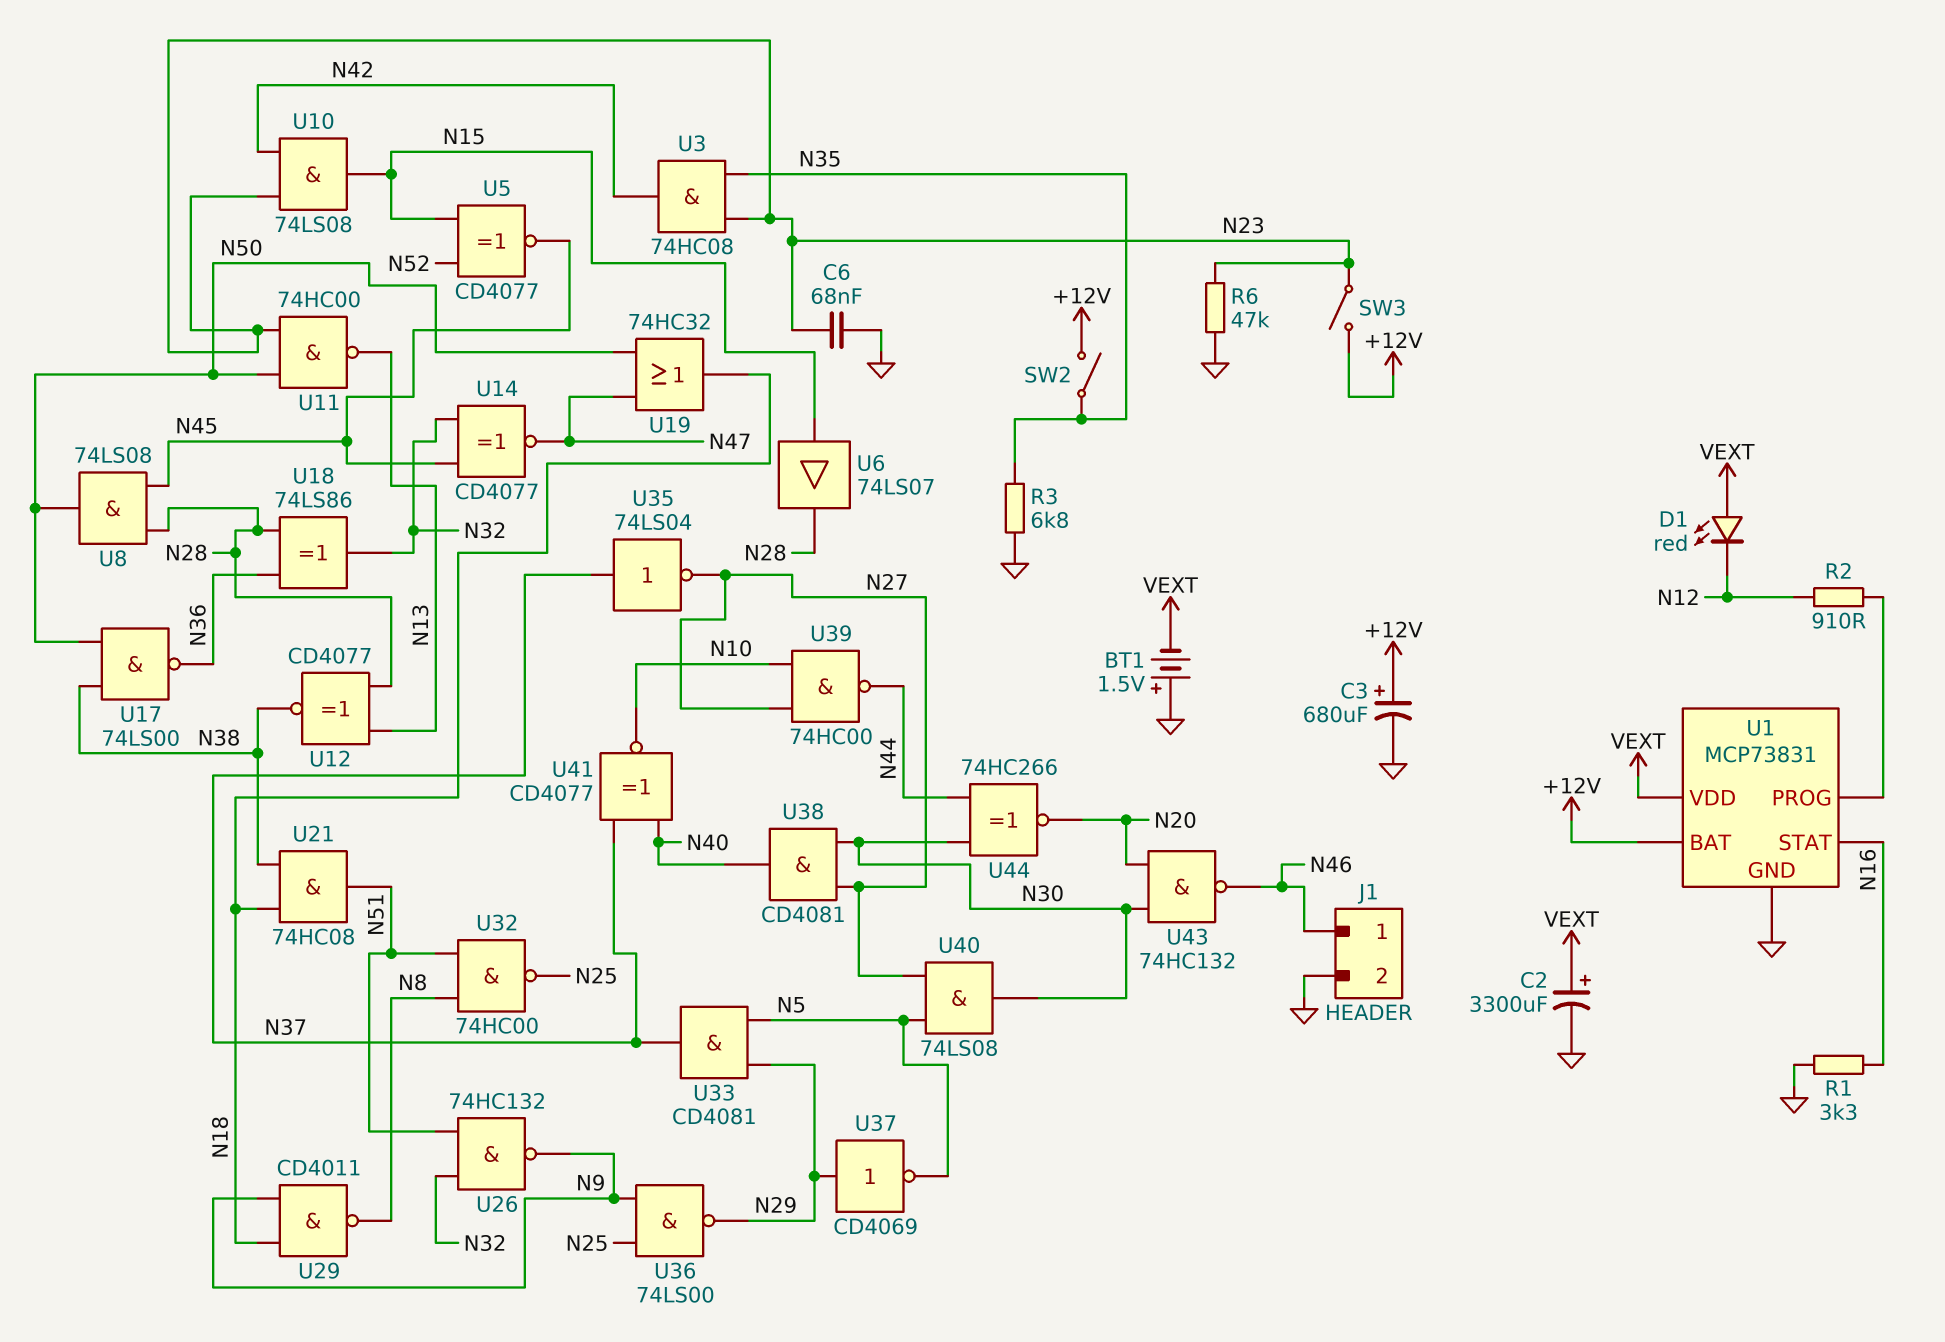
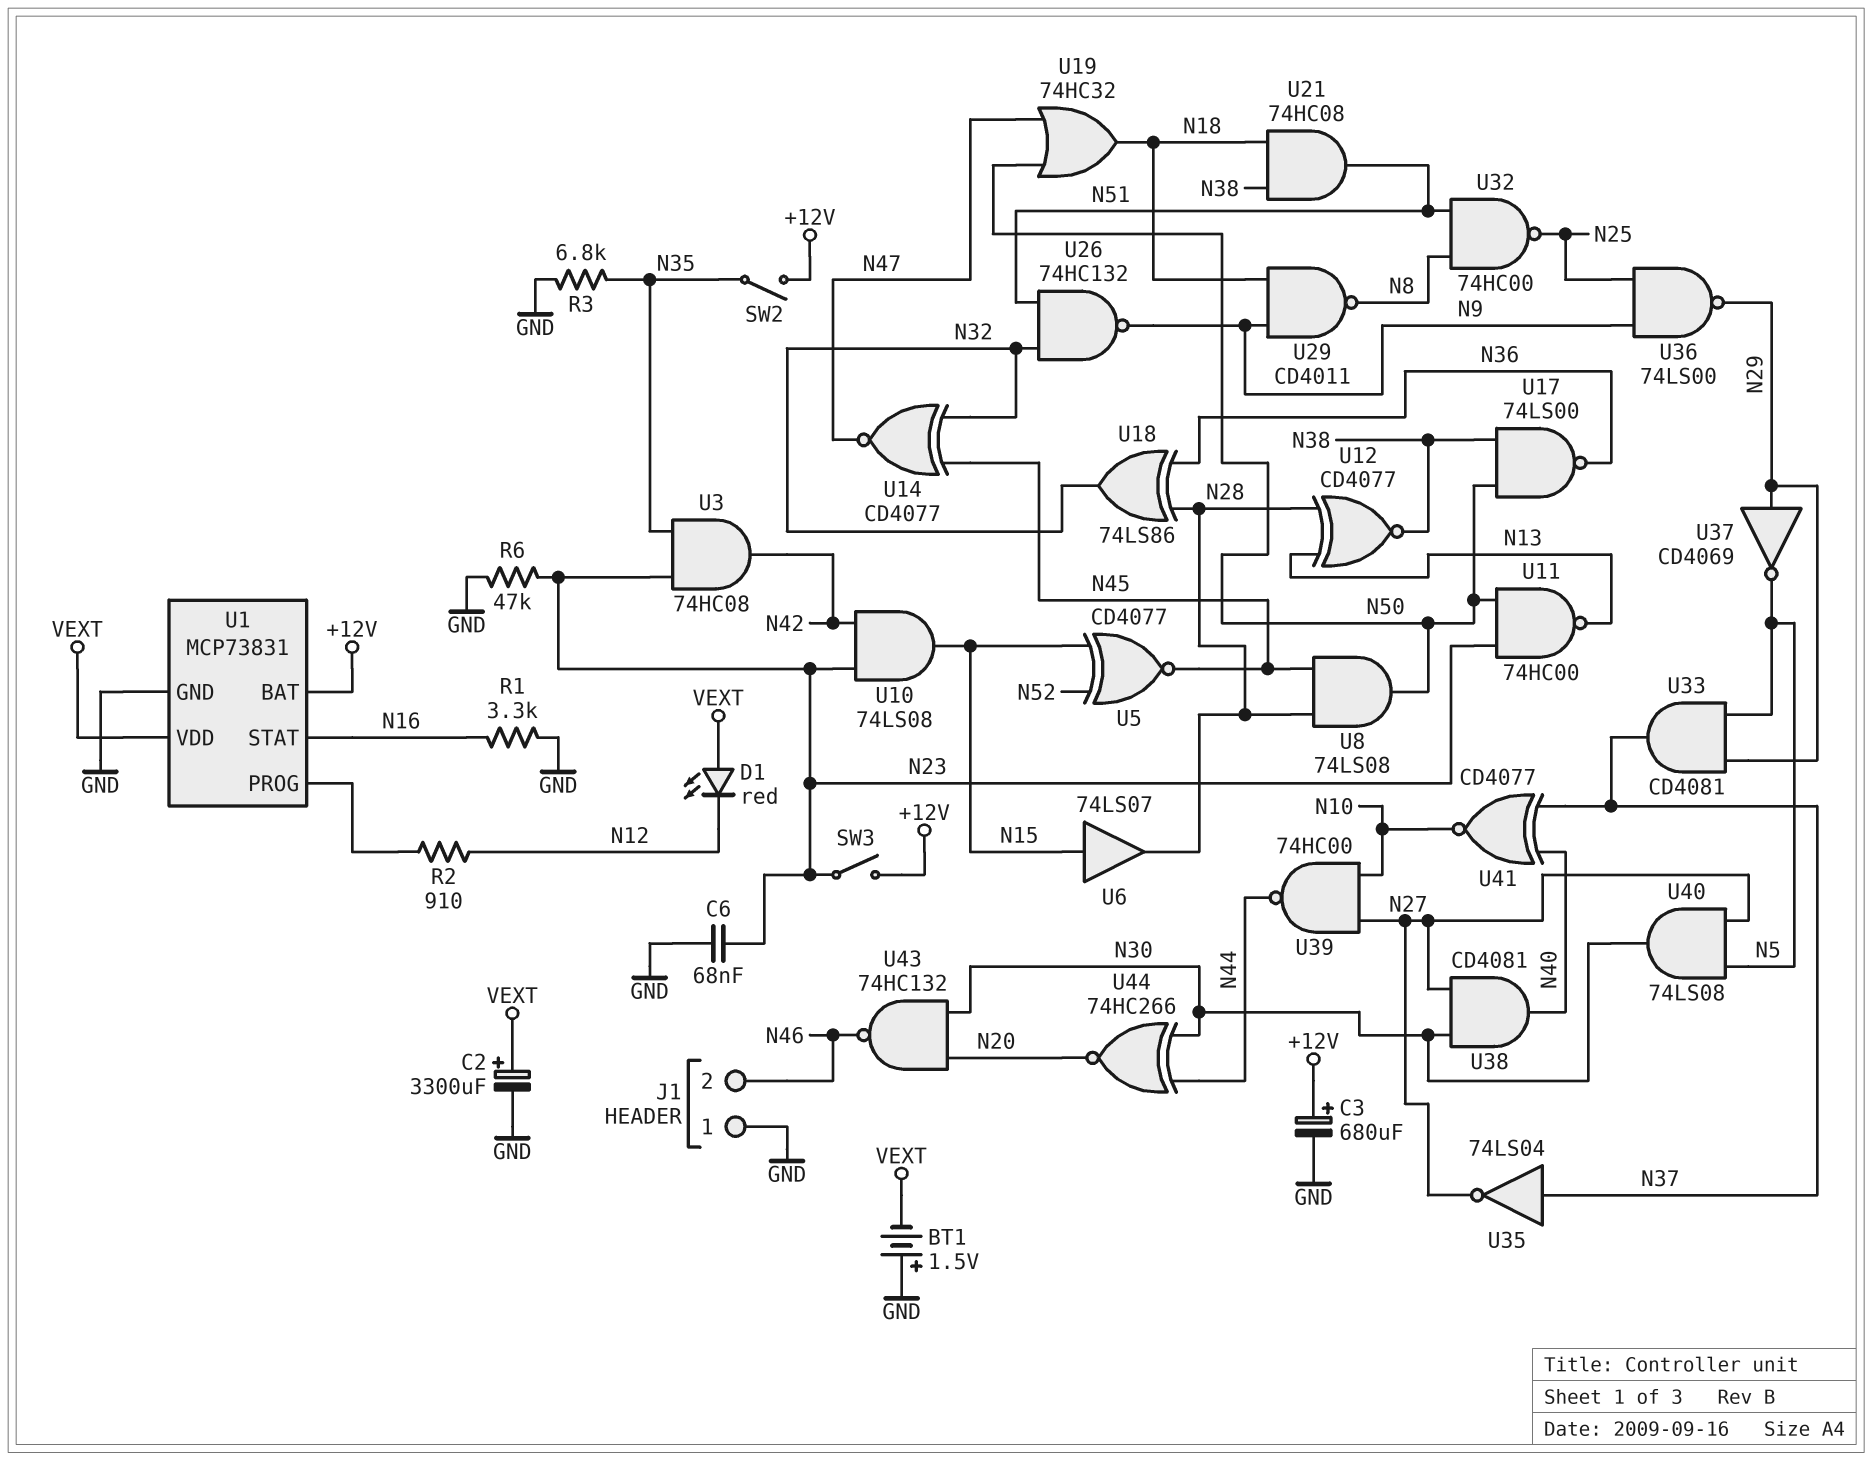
J1 pin 1: N46 -> GND
J1 pin 2: GND -> N46

